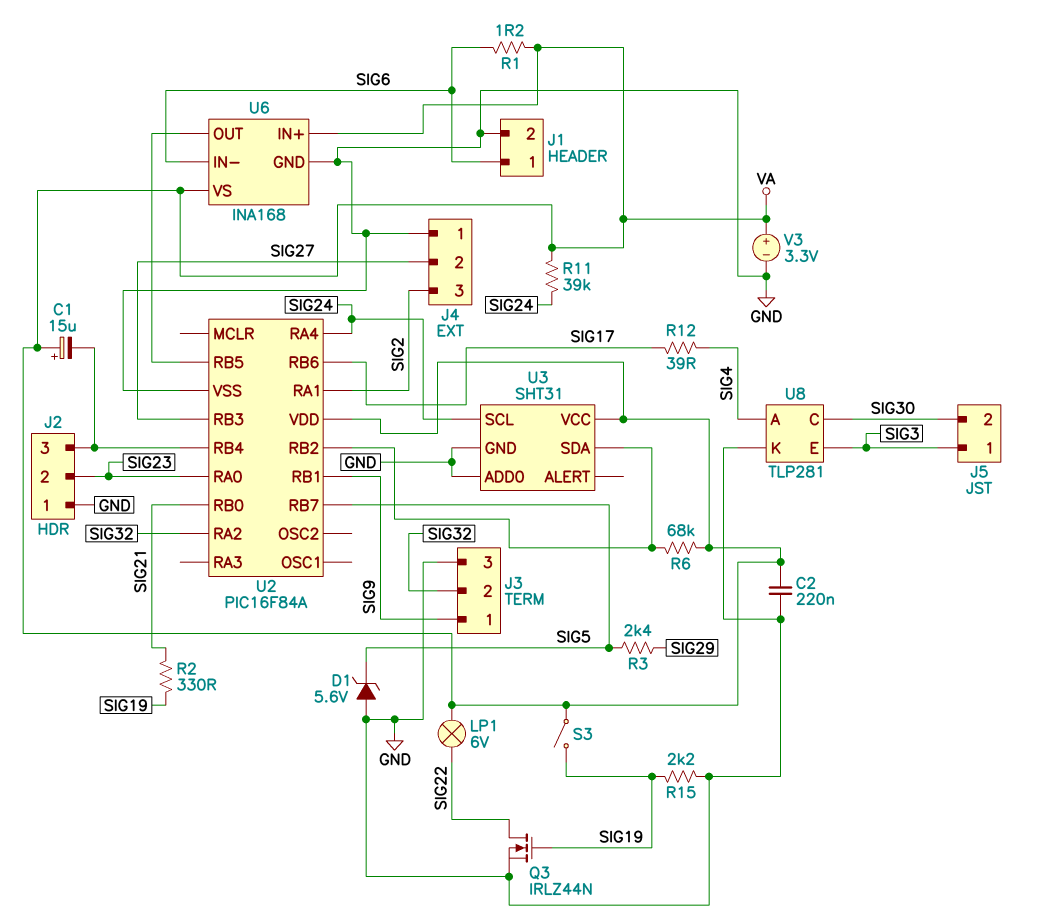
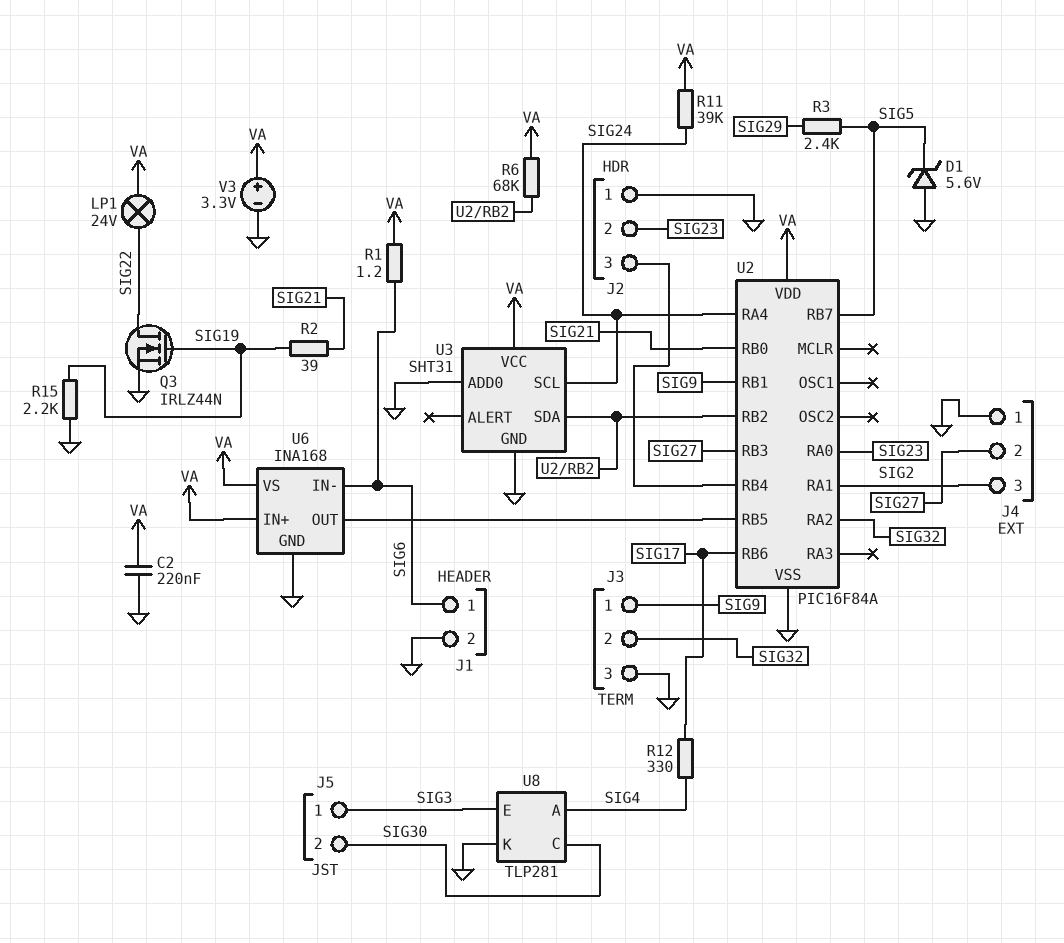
C1: 15uF (plus VA, minus J2/3) -> none
LP1: lamp 6V (SIG22, VA) -> lamp 24V (SIG22, VA)
R2: 330 (SIG19, SIG21) -> 39 (SIG19, SIG21)
R12: 39 (SIG4, SIG17) -> 330 (SIG4, SIG17)
S3: switch (SIG19, VA) -> none

